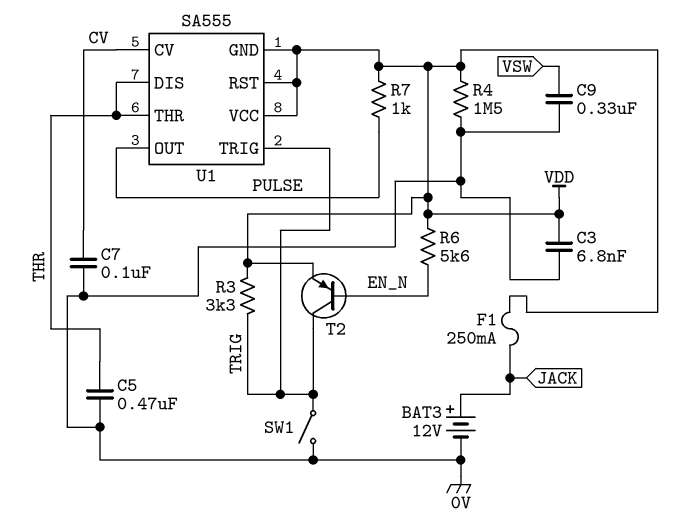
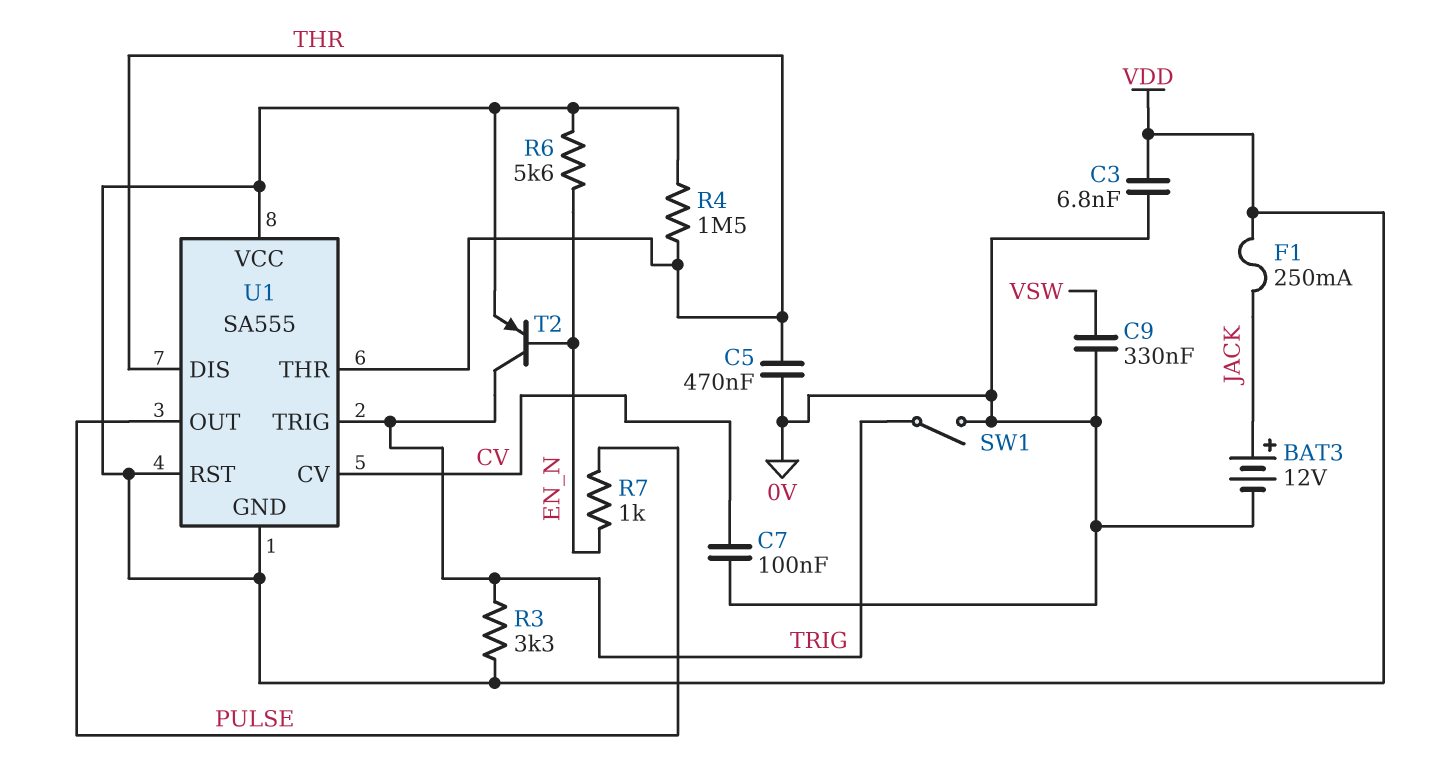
R4: 1.5M (0V, VDD) -> 1.5M (THR, VDD)
R7: 1k (PULSE, VDD) -> 1k (EN_N, PULSE)

